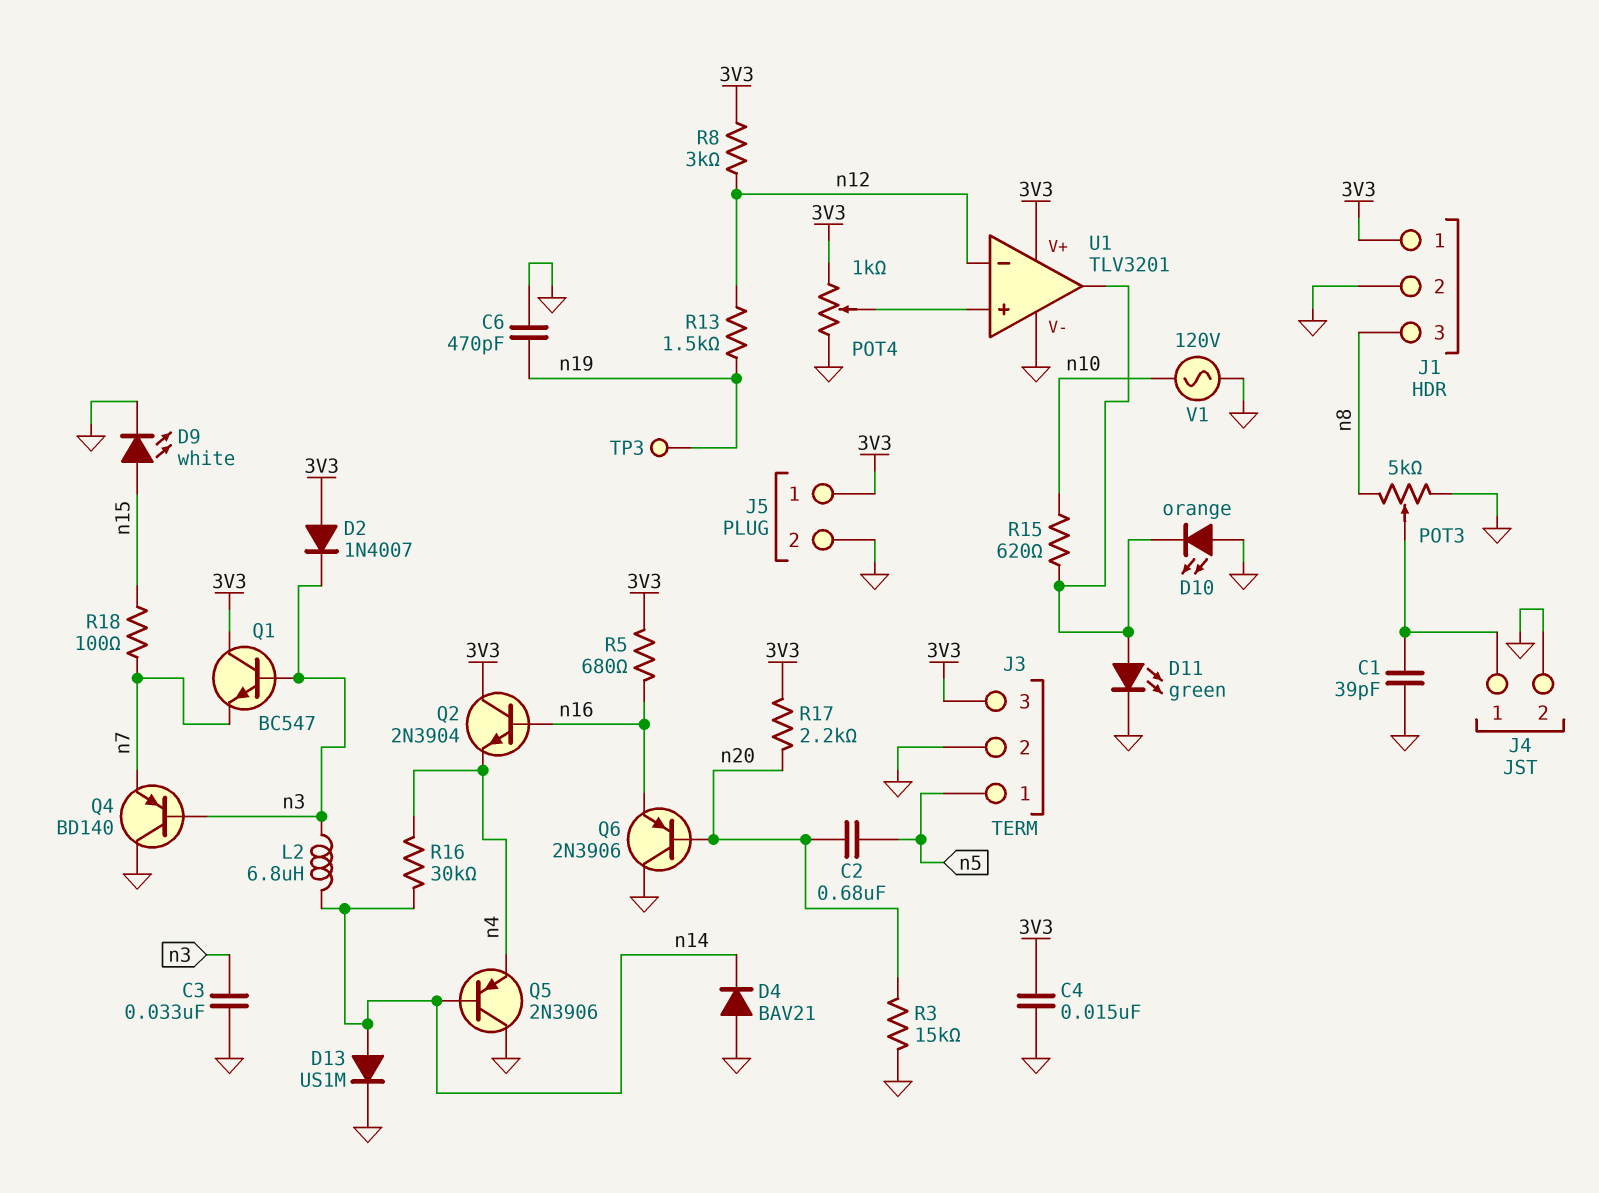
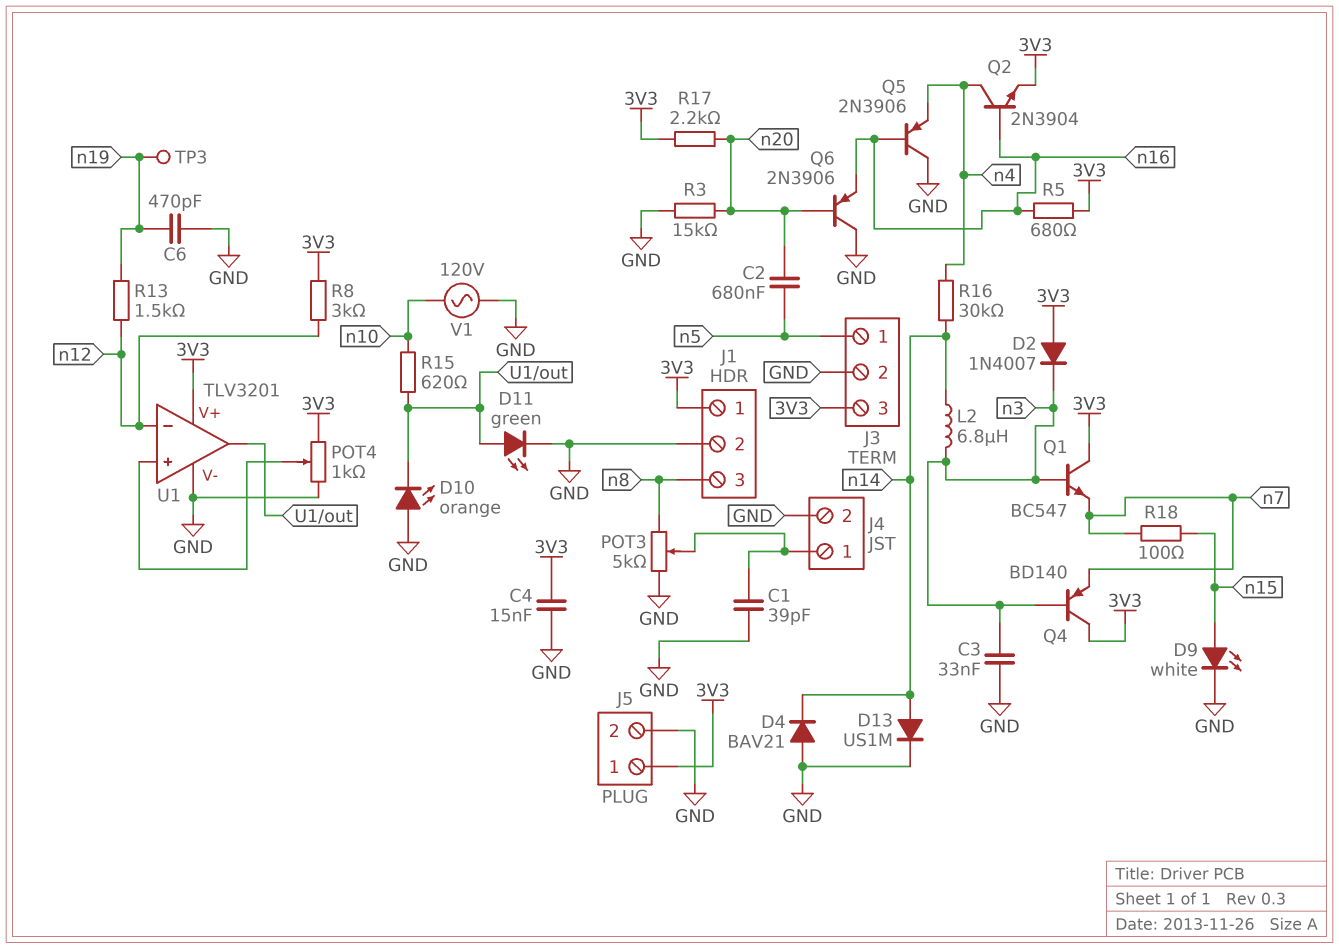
Q2: NPN 2N3904 (B n16, C 3V3, E n4) -> NPN 2N3904 (B n16, C n4, E 3V3)
Q4: PNP BD140 (B n3, C GND, E n7) -> PNP BD140 (B n3, C 3V3, E n7)
Q5: PNP 2N3906 (B n14, C GND, E n4) -> PNP 2N3906 (B n16, C GND, E n4)

